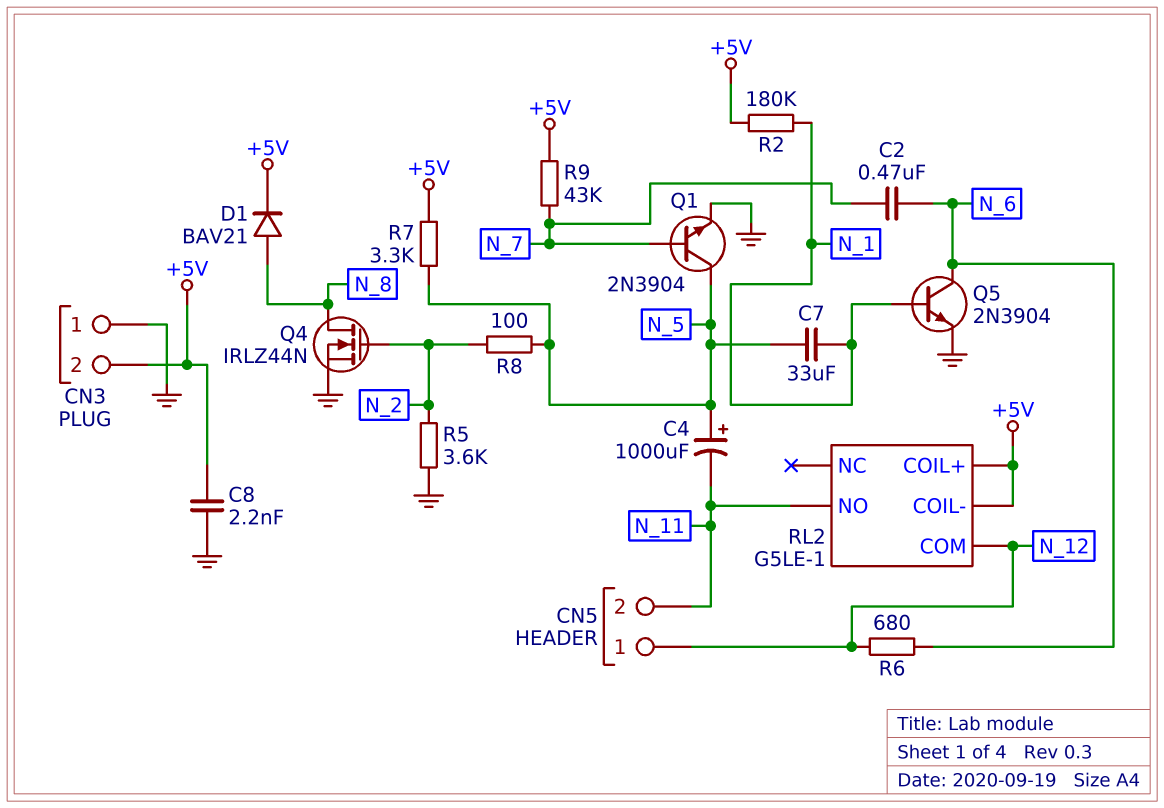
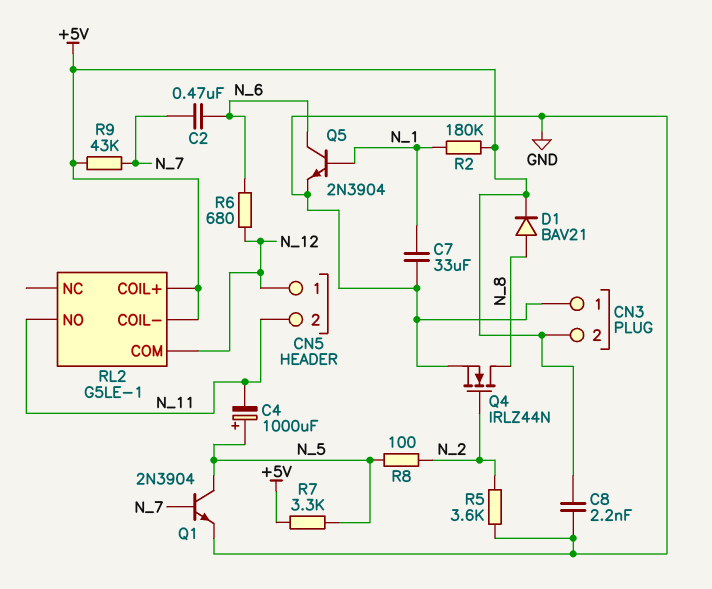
C7: 33uF (N_1, N_5) -> 33uF (GND, N_1)

